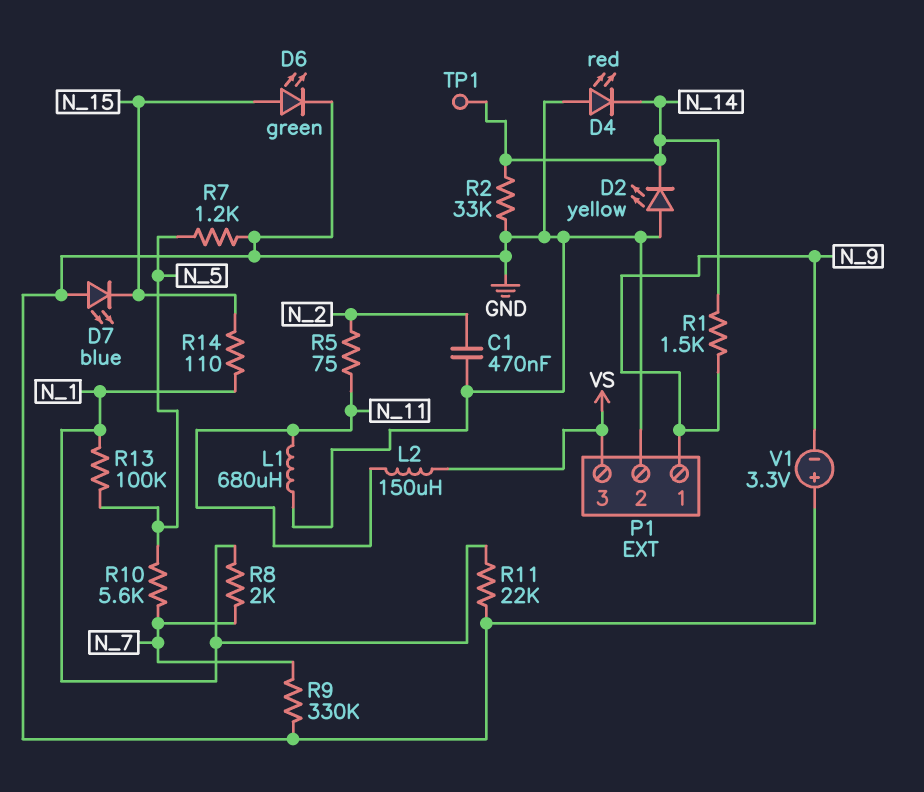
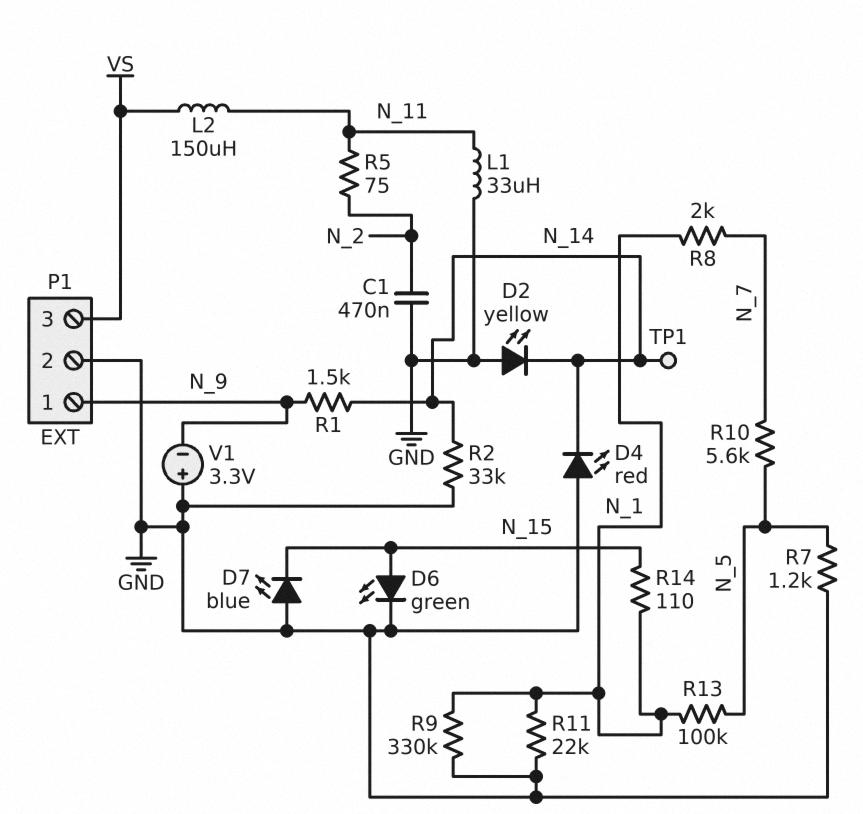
L1: 680uH (GND, N_11) -> 33uH (GND, N_11)
R9: 330k (GND, N_7) -> 330k (GND, N_1)

